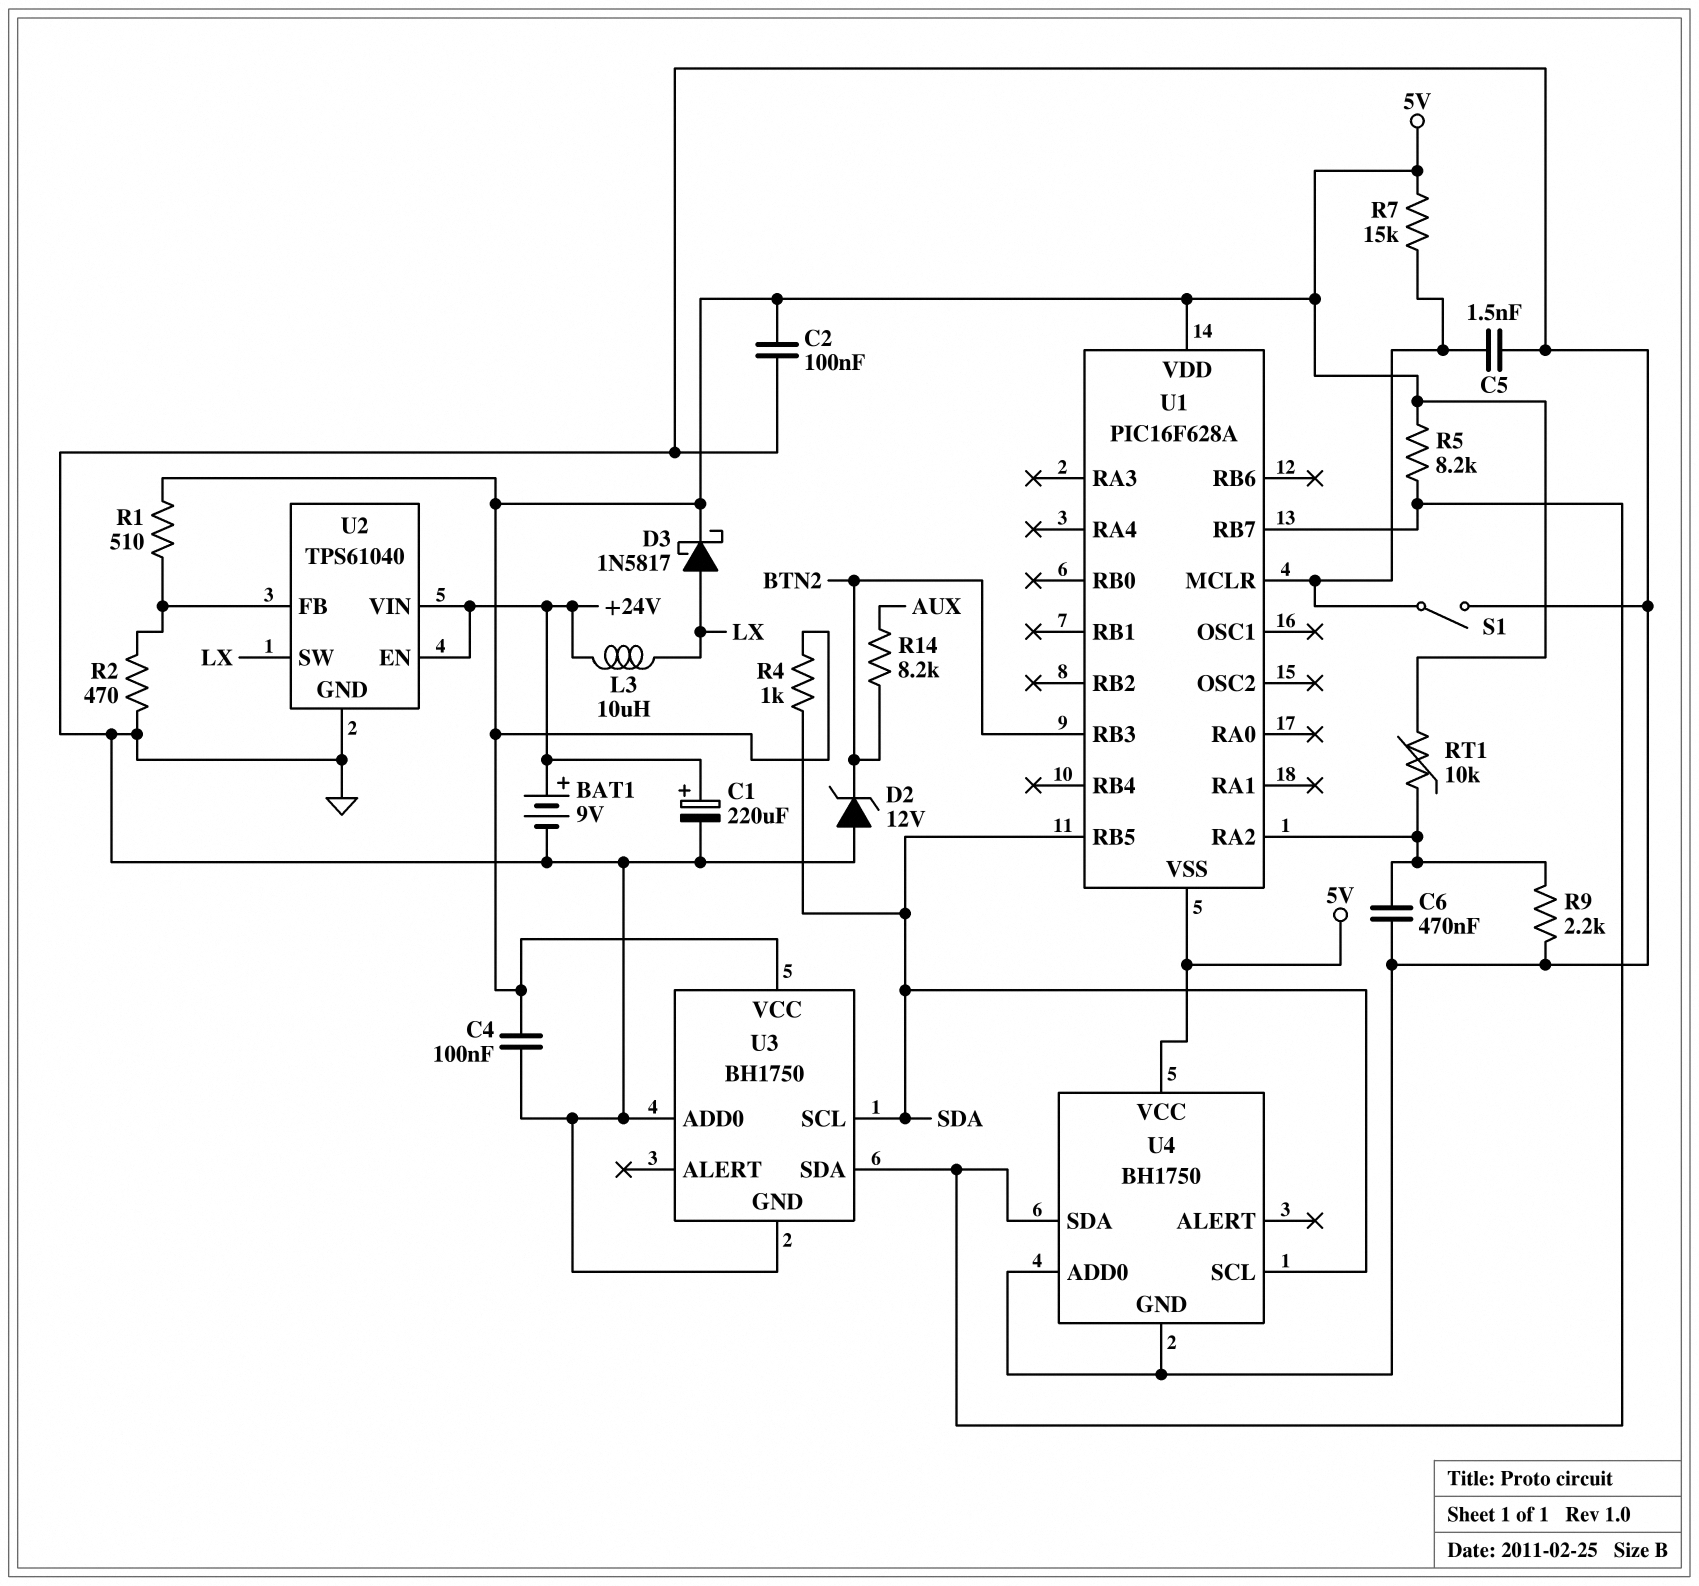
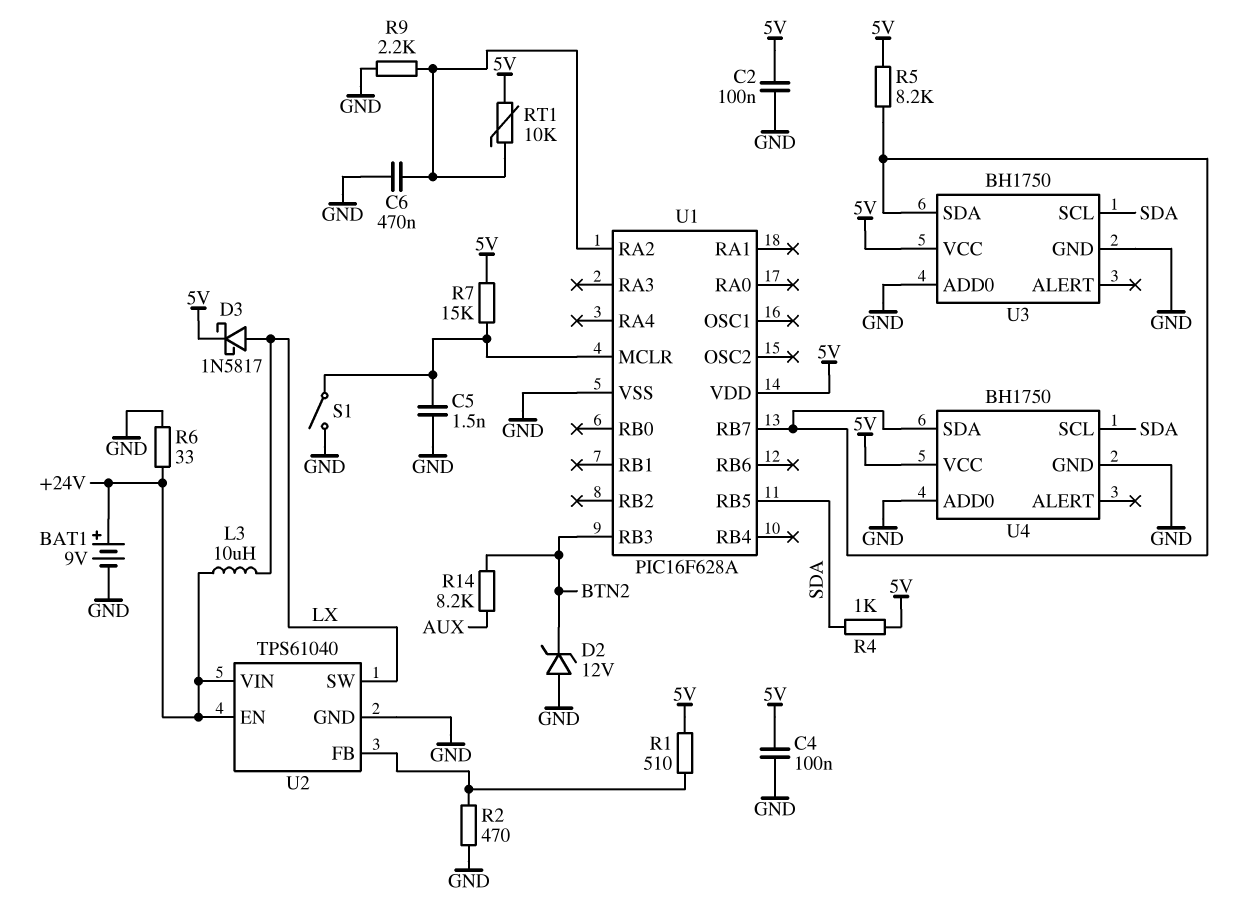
C1: 220uF (plus +24V, minus GND) -> none
R6: none -> 33 (+24V, GND)
U1 pin VSS: 5V -> GND

